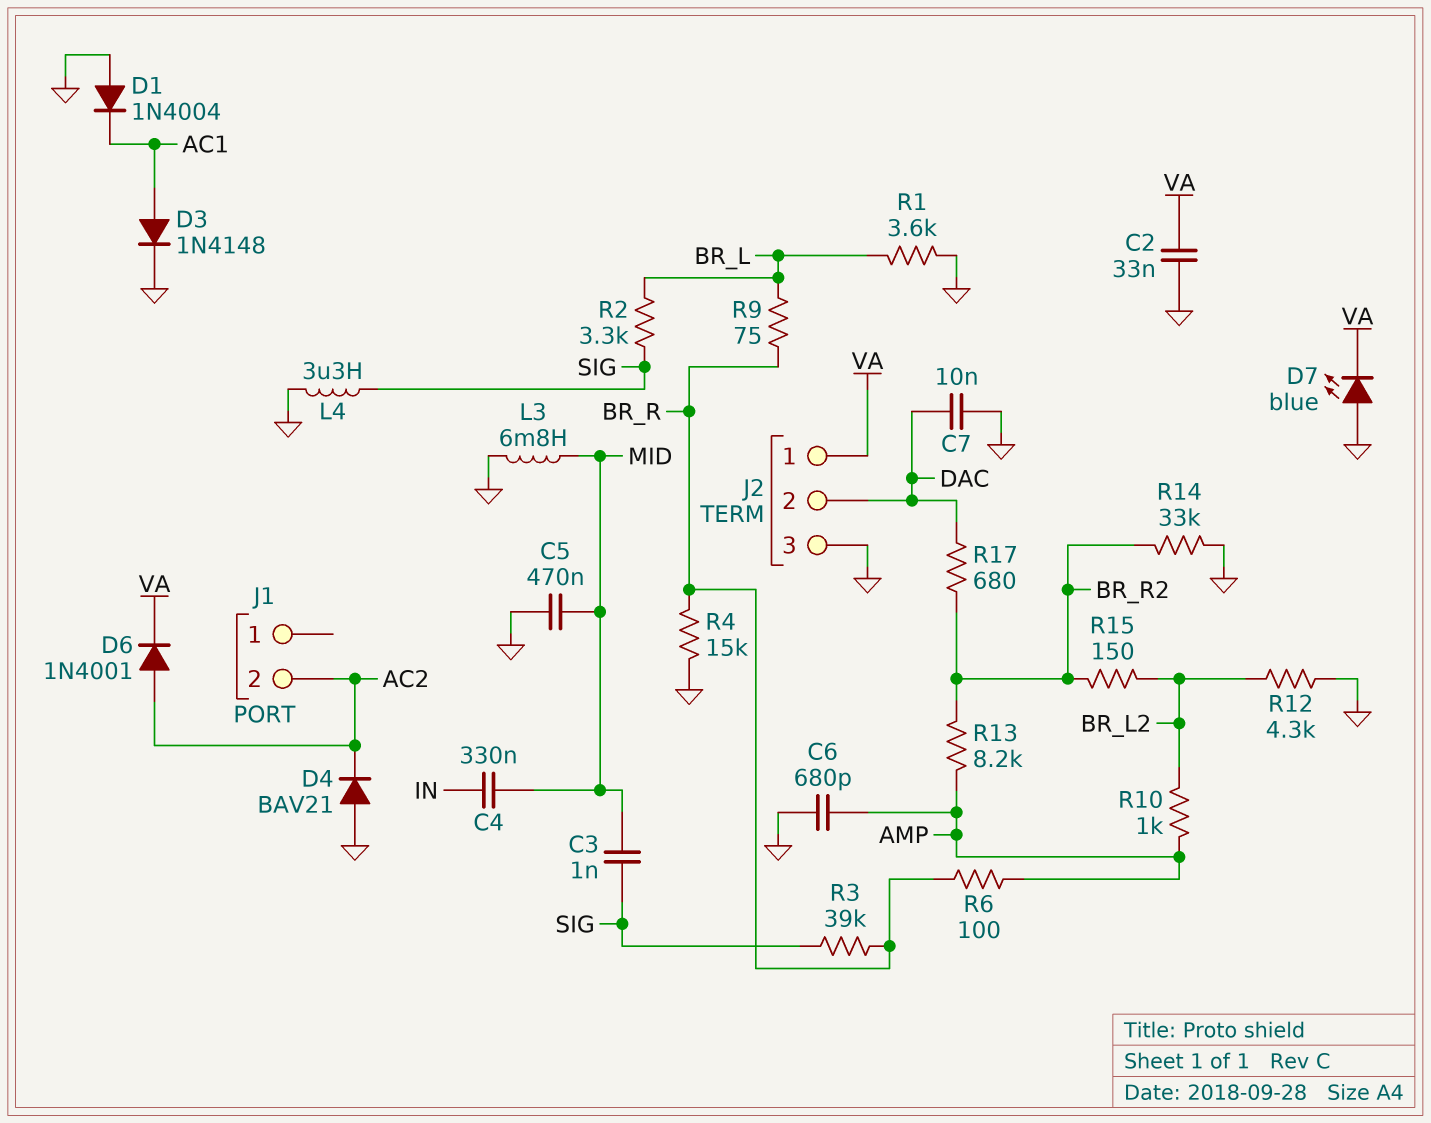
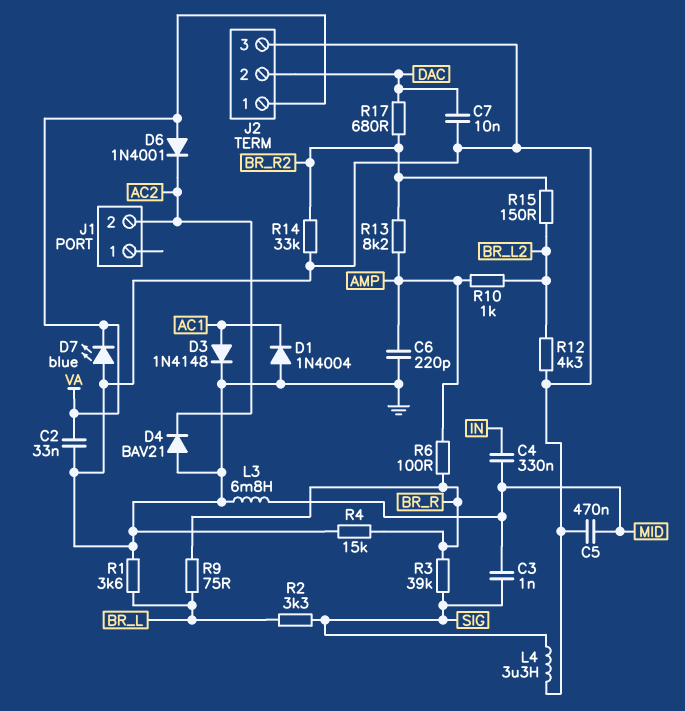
C6: 680pF (AMP, GND) -> 220pF (AMP, GND)
D6: diode 1N4001 (A AC2, K VA) -> diode 1N4001 (A VA, K AC2)

